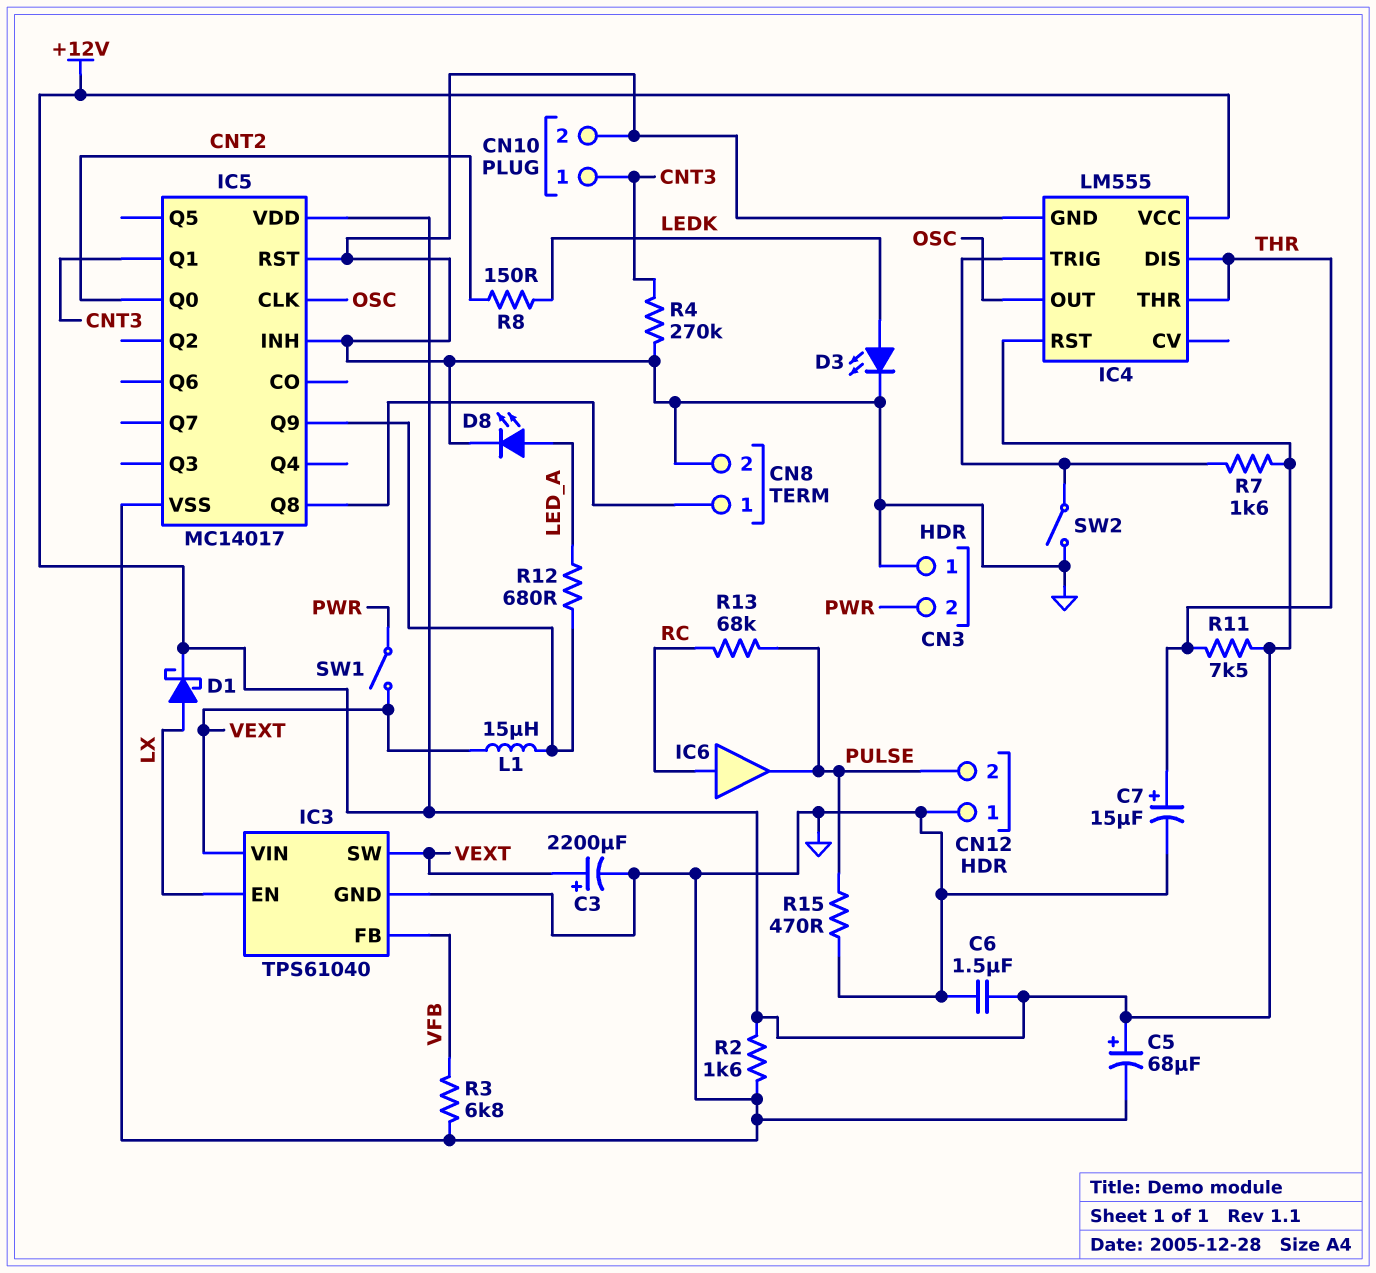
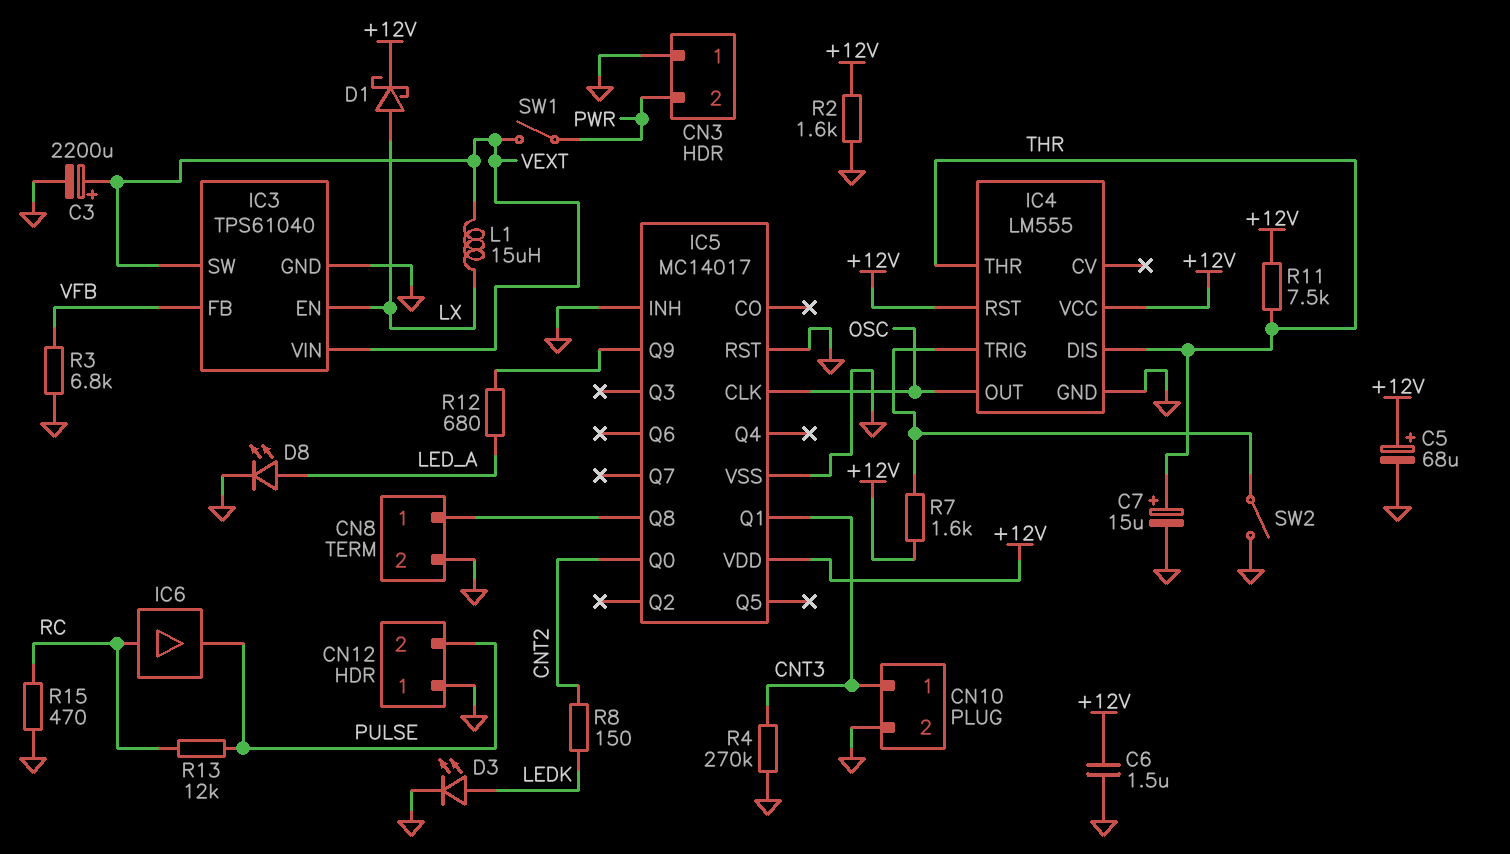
L1: 15uH (IC5/Q9, VEXT) -> 15uH (LX, VEXT)
R13: 68k (PULSE, RC) -> 12k (PULSE, RC)
R15: 470 (GND, PULSE) -> 470 (GND, RC)

